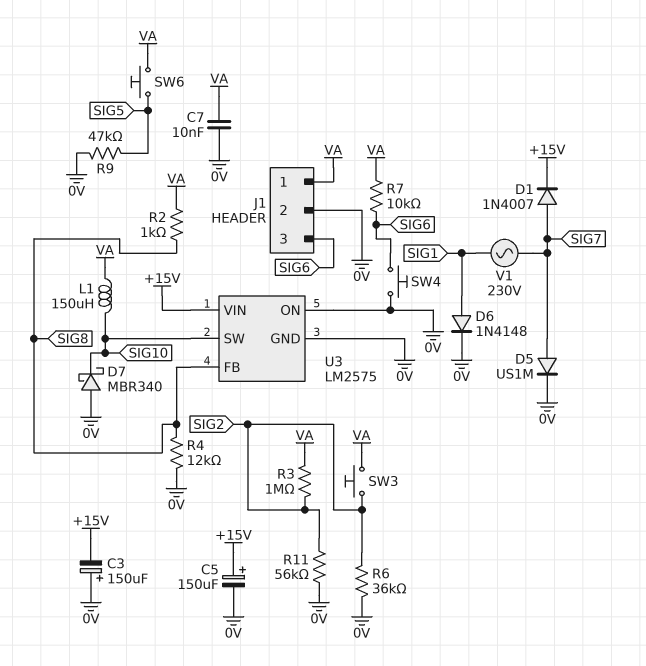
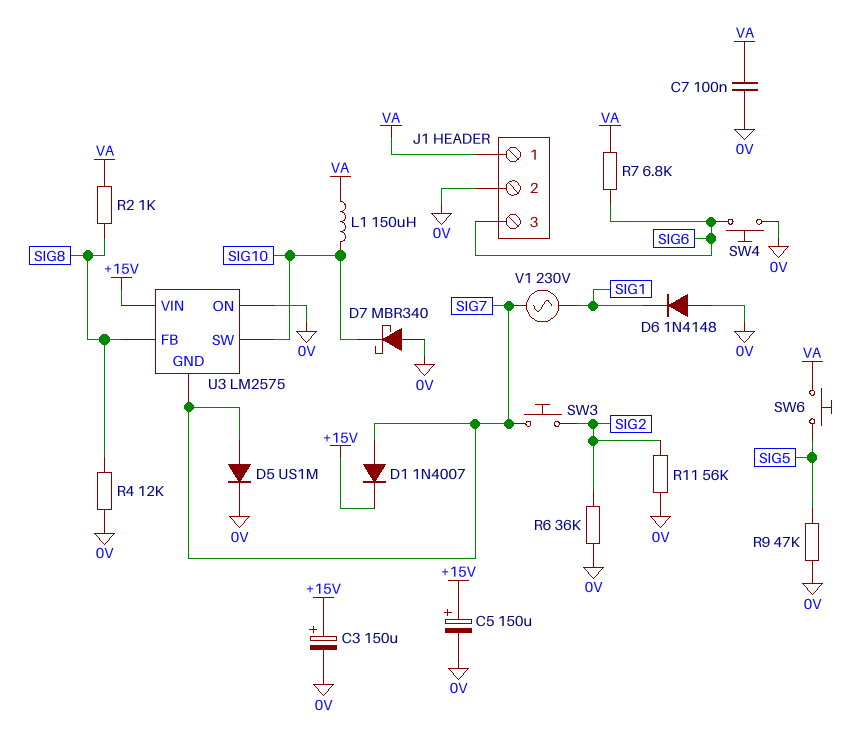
C3: 150uF (plus 0V, minus +15V) -> 150uF (plus +15V, minus 0V)
C7: 10nF (0V, VA) -> 100nF (0V, VA)
D6: diode 1N4148 (A SIG1, K 0V) -> diode 1N4148 (A 0V, K SIG1)
R3: 1M (SIG2, VA) -> none
R7: 10k (SIG6, VA) -> 6.8k (SIG6, VA)
SW3: button (SIG2, VA) -> button (SIG2, SIG7)
U3 pin GND: 0V -> SIG7

